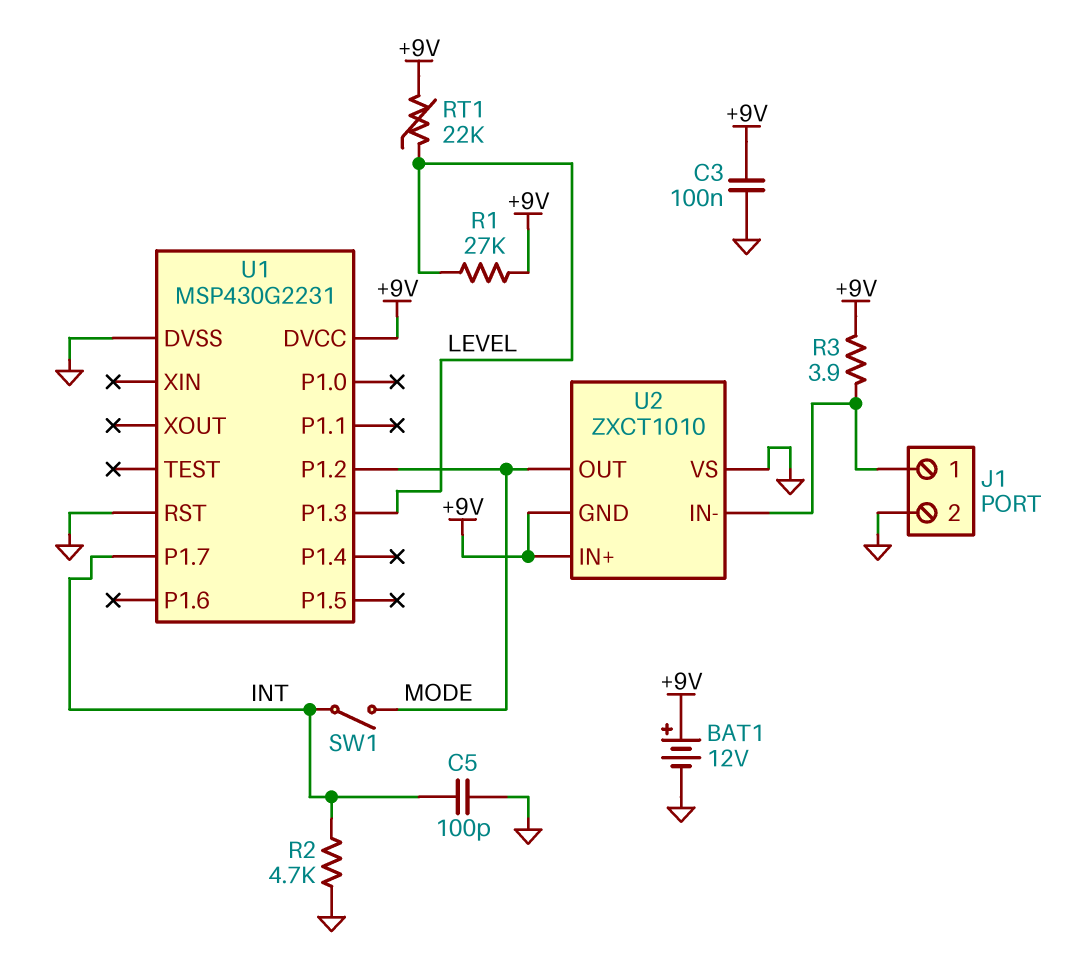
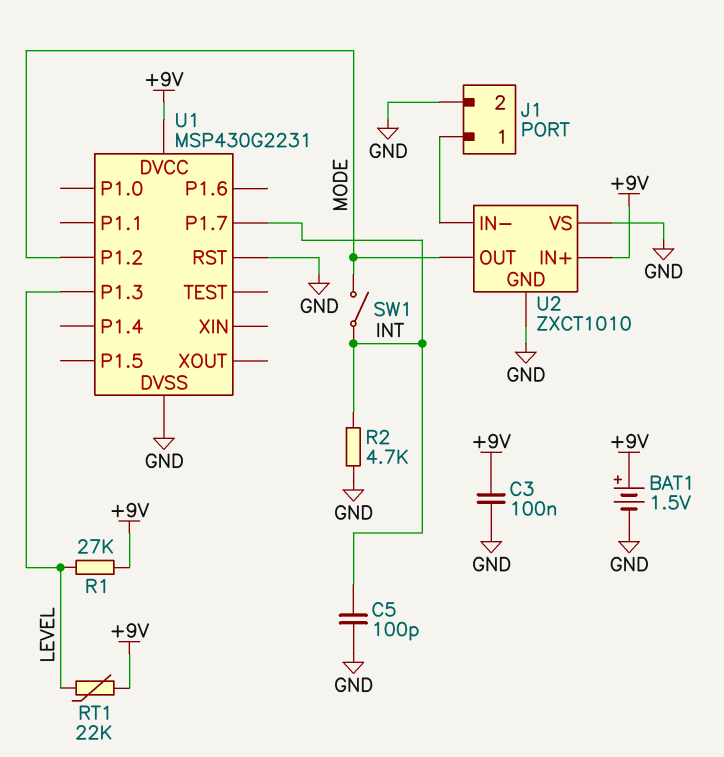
BAT1: 12V (plus +9V, minus GND) -> 1.5V (plus +9V, minus GND)
R3: 3.9 (+9V, J1/1) -> none
U2 pin GND: +9V -> GND

